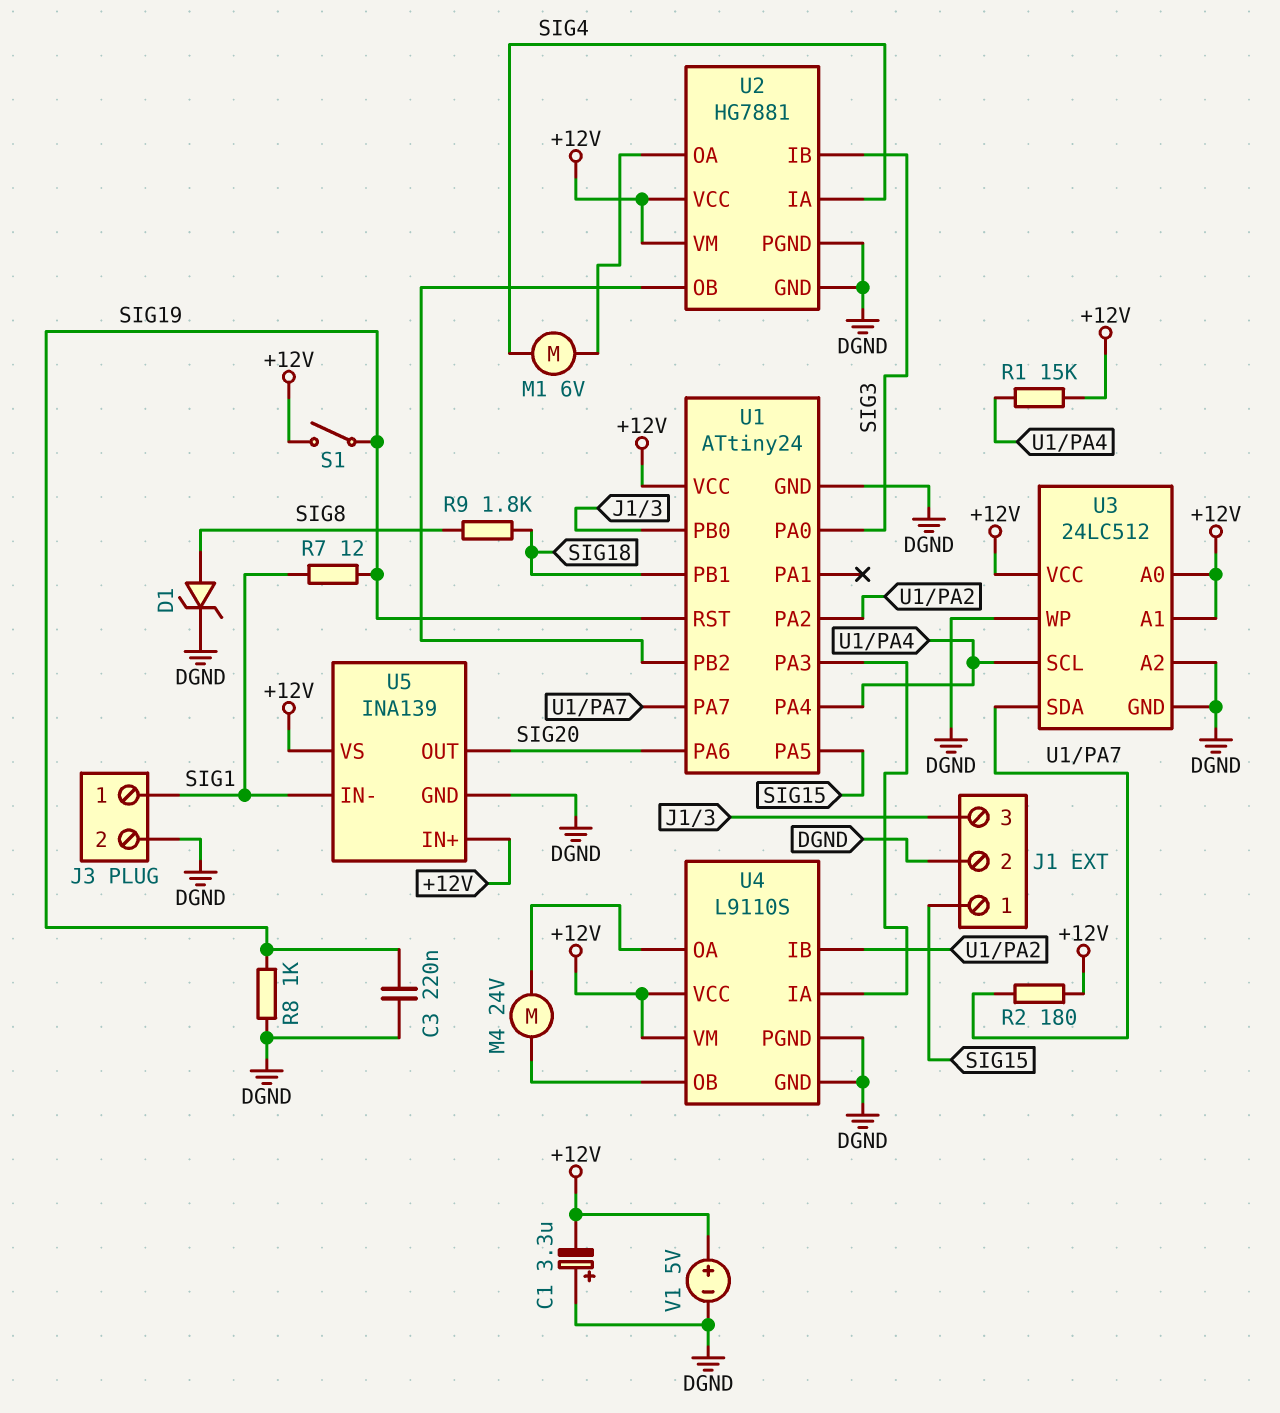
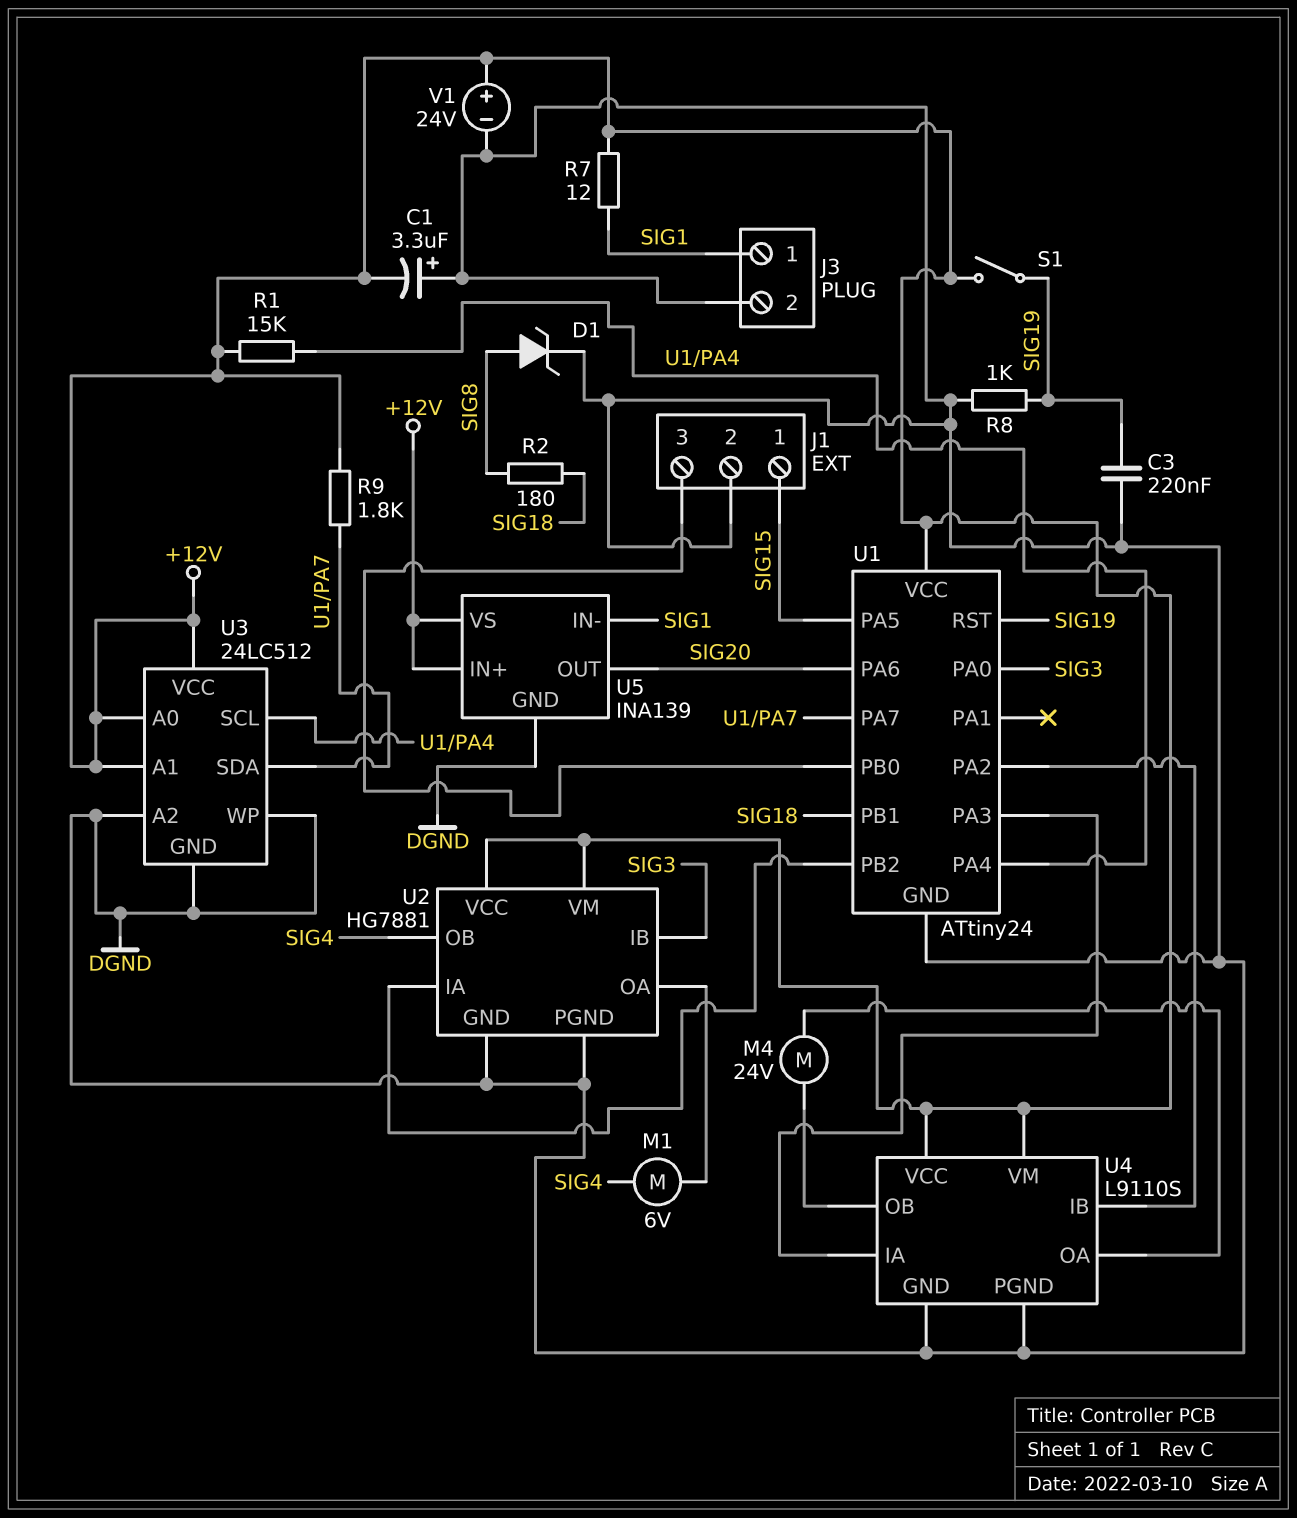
R2: 180 (+12V, U1/PA7) -> 180 (SIG8, SIG18)
R7: 12 (SIG1, SIG19) -> 12 (+12V, SIG1)
R9: 1.8k (SIG8, SIG18) -> 1.8k (+12V, U1/PA7)
U2 pin IA: SIG4 -> U1/PB2
U2 pin OB: U1/PB2 -> SIG4
V1: 5V (plus +12V, minus DGND) -> 24V (plus +12V, minus DGND)

